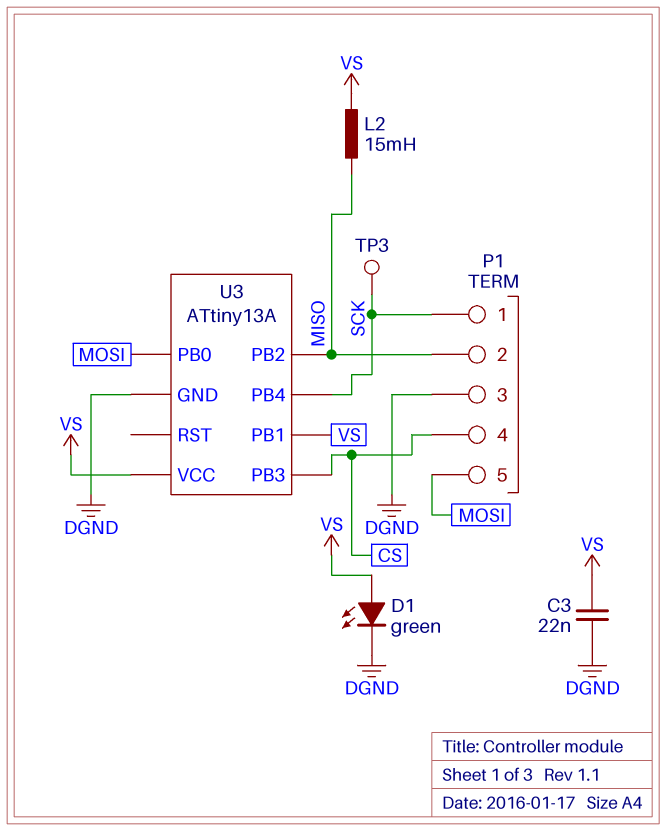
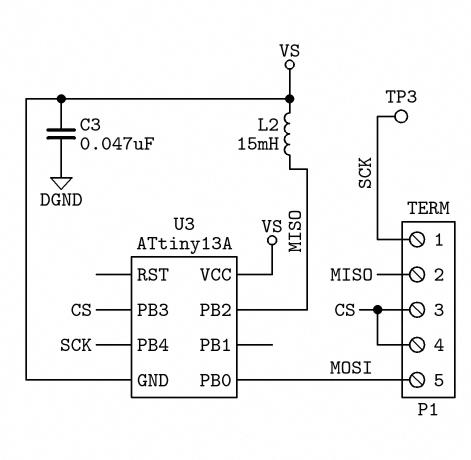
C3: 22nF (DGND, VS) -> 47nF (DGND, VS)
D1: LED green (A VS, K DGND) -> none
P1 pin 3: DGND -> CS
U3 pin GND: DGND -> VS
U3 pin PB1: VS -> none

